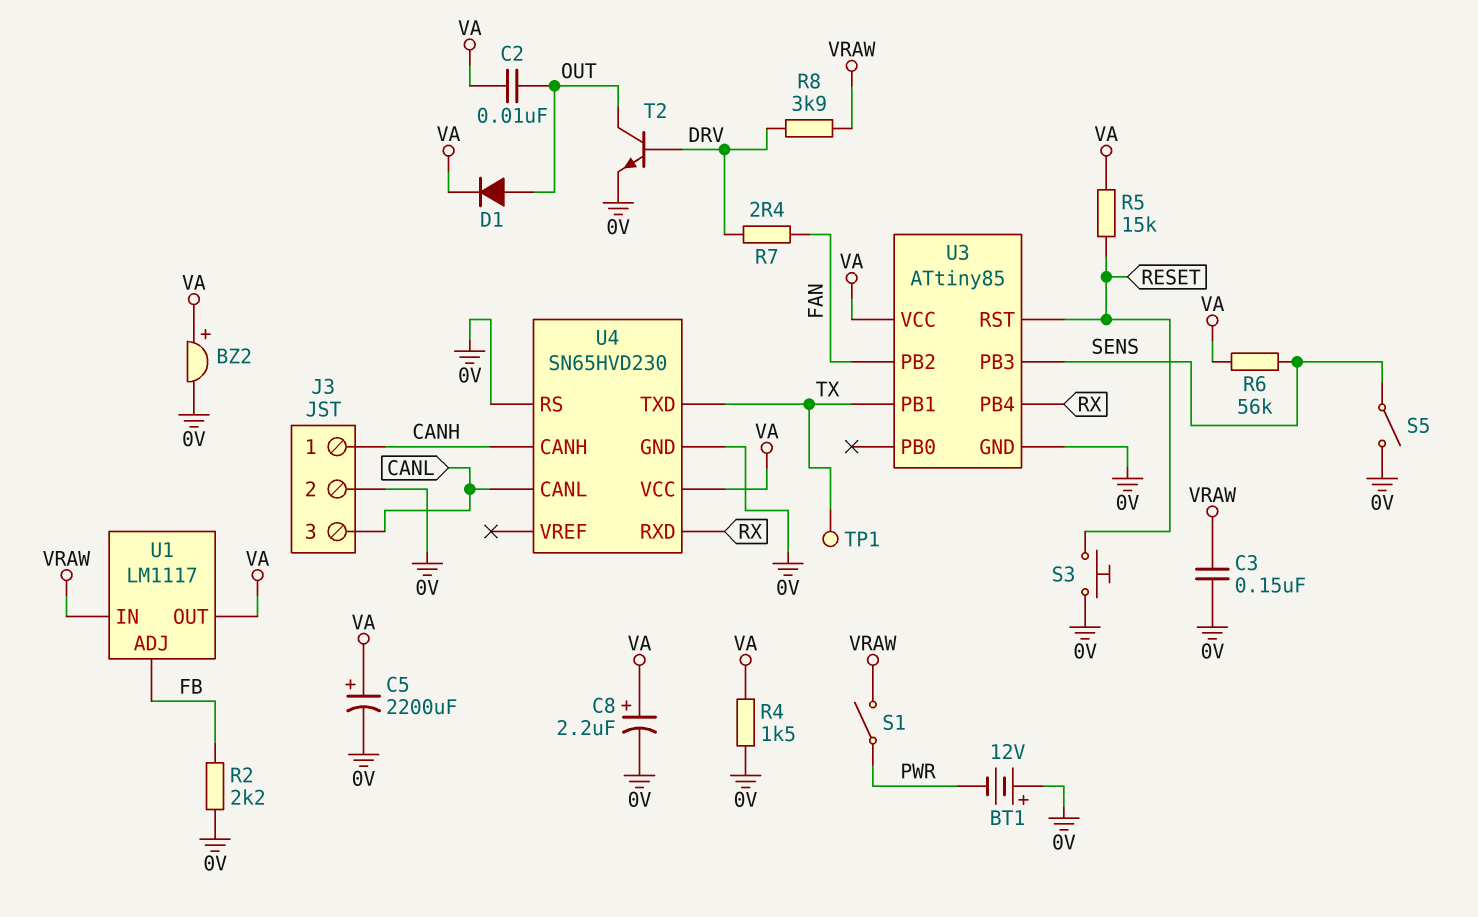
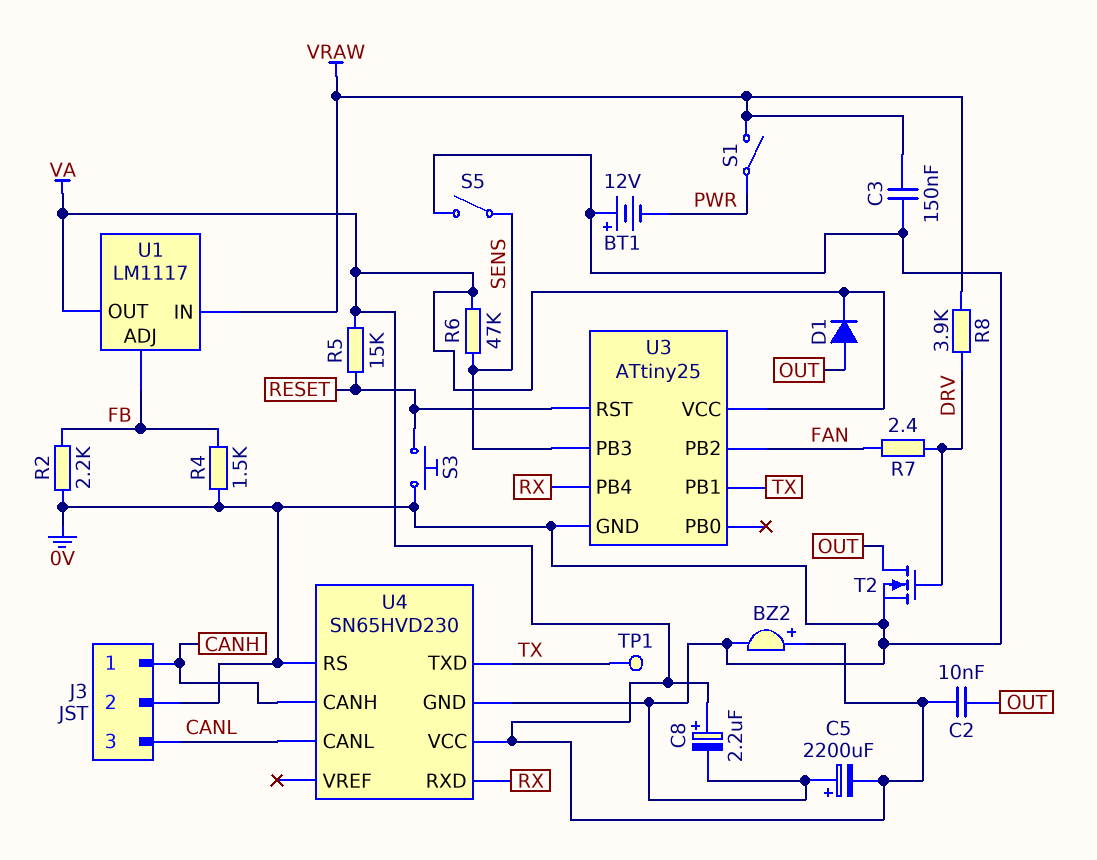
C5: 2200uF (plus VA, minus 0V) -> 2200uF (plus 0V, minus VA)
R4: 1.5k (0V, VA) -> 1.5k (0V, FB)
R6: 56k (SENS, VA) -> 47k (SENS, VA)
T2: NPN (B DRV, C OUT, E 0V) -> NMOS (G DRV, D OUT, S 0V)
U3: ATtiny85 -> ATtiny25

